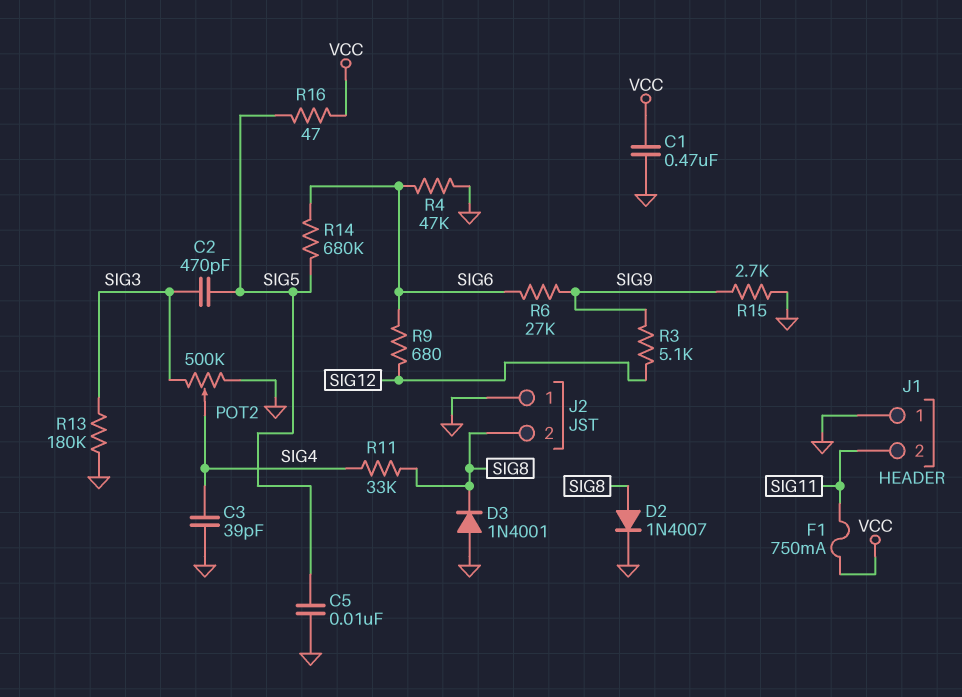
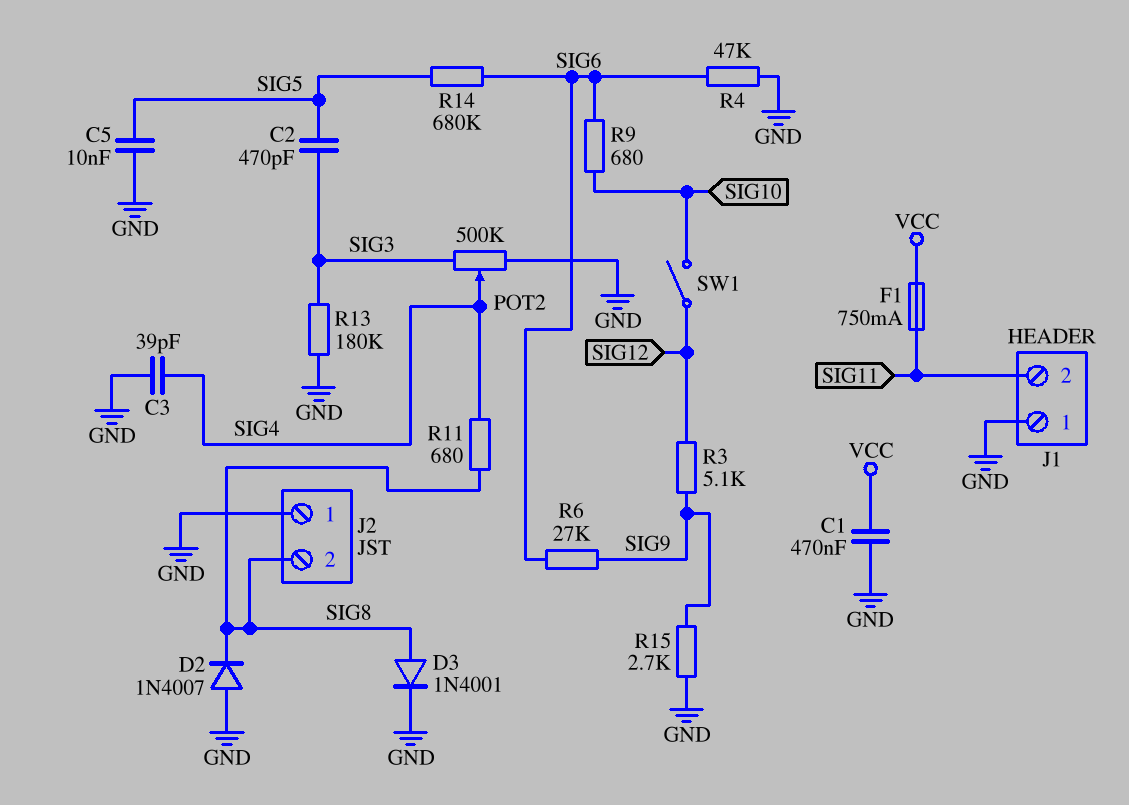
D2: diode 1N4007 (A SIG8, K GND) -> diode 1N4007 (A GND, K SIG8)
D3: diode 1N4001 (A GND, K SIG8) -> diode 1N4001 (A SIG8, K GND)
R9: 680 (SIG6, SIG12) -> 680 (SIG6, SIG10)
R11: 33k (SIG4, SIG8) -> 680 (SIG4, SIG8)
R16: 47 (SIG5, VCC) -> none
SW1: none -> switch (SIG10, SIG12)

